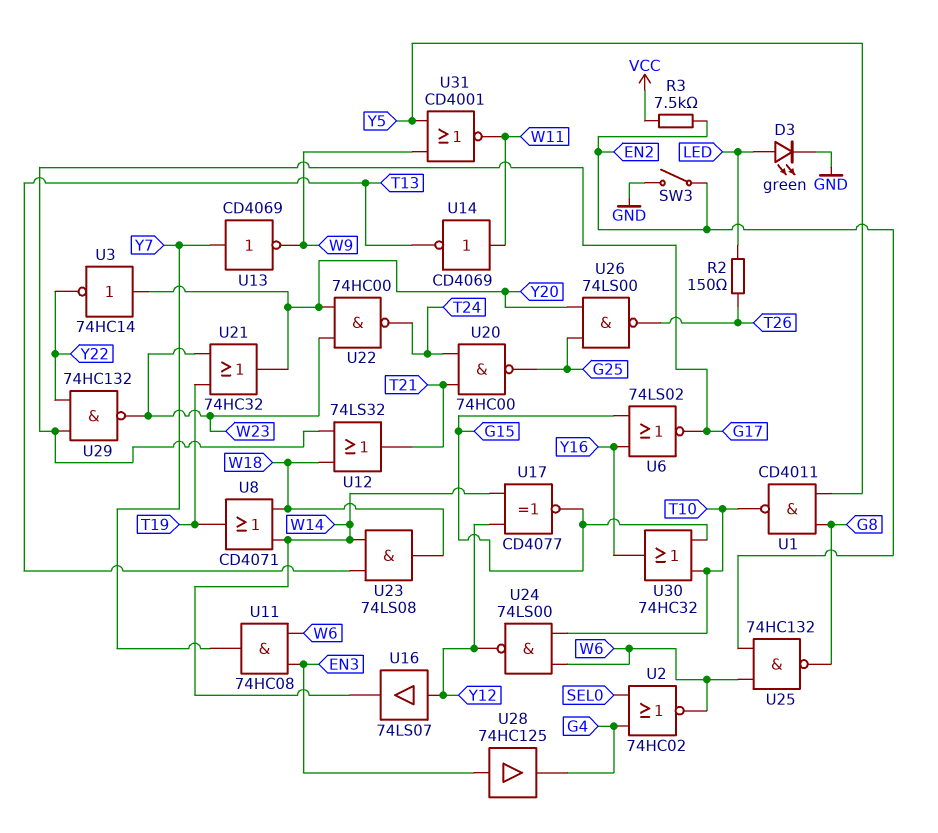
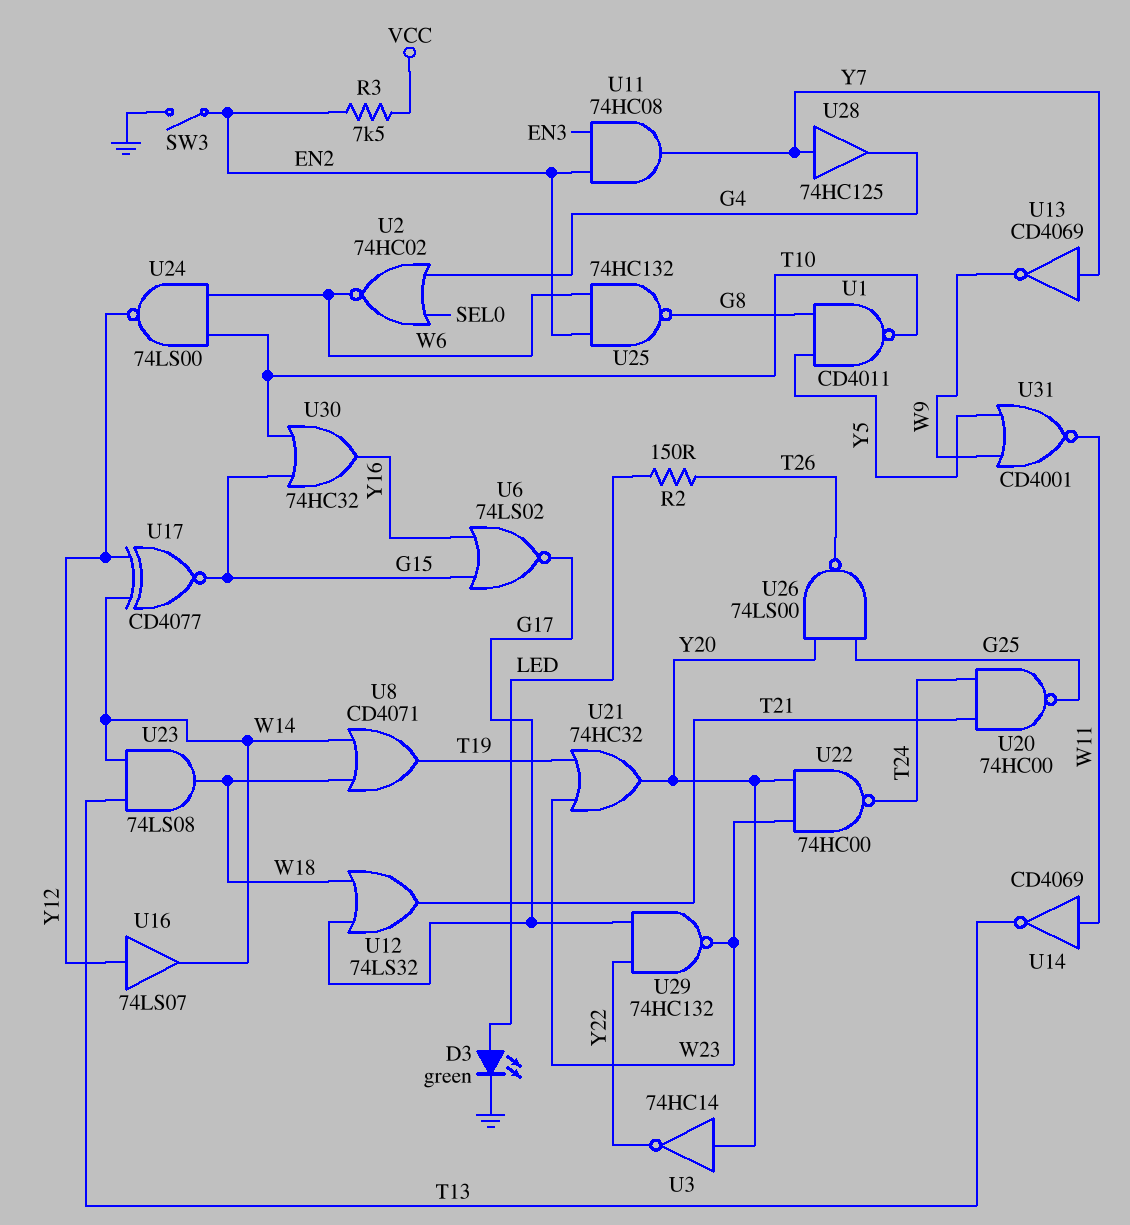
U11: AND 74HC08 (in EN3, in W6, out Y7) -> AND 74HC08 (in EN2, in EN3, out Y7)
U28: buffer 74HC125 (in EN3, out G4) -> buffer 74HC125 (in Y7, out G4)

